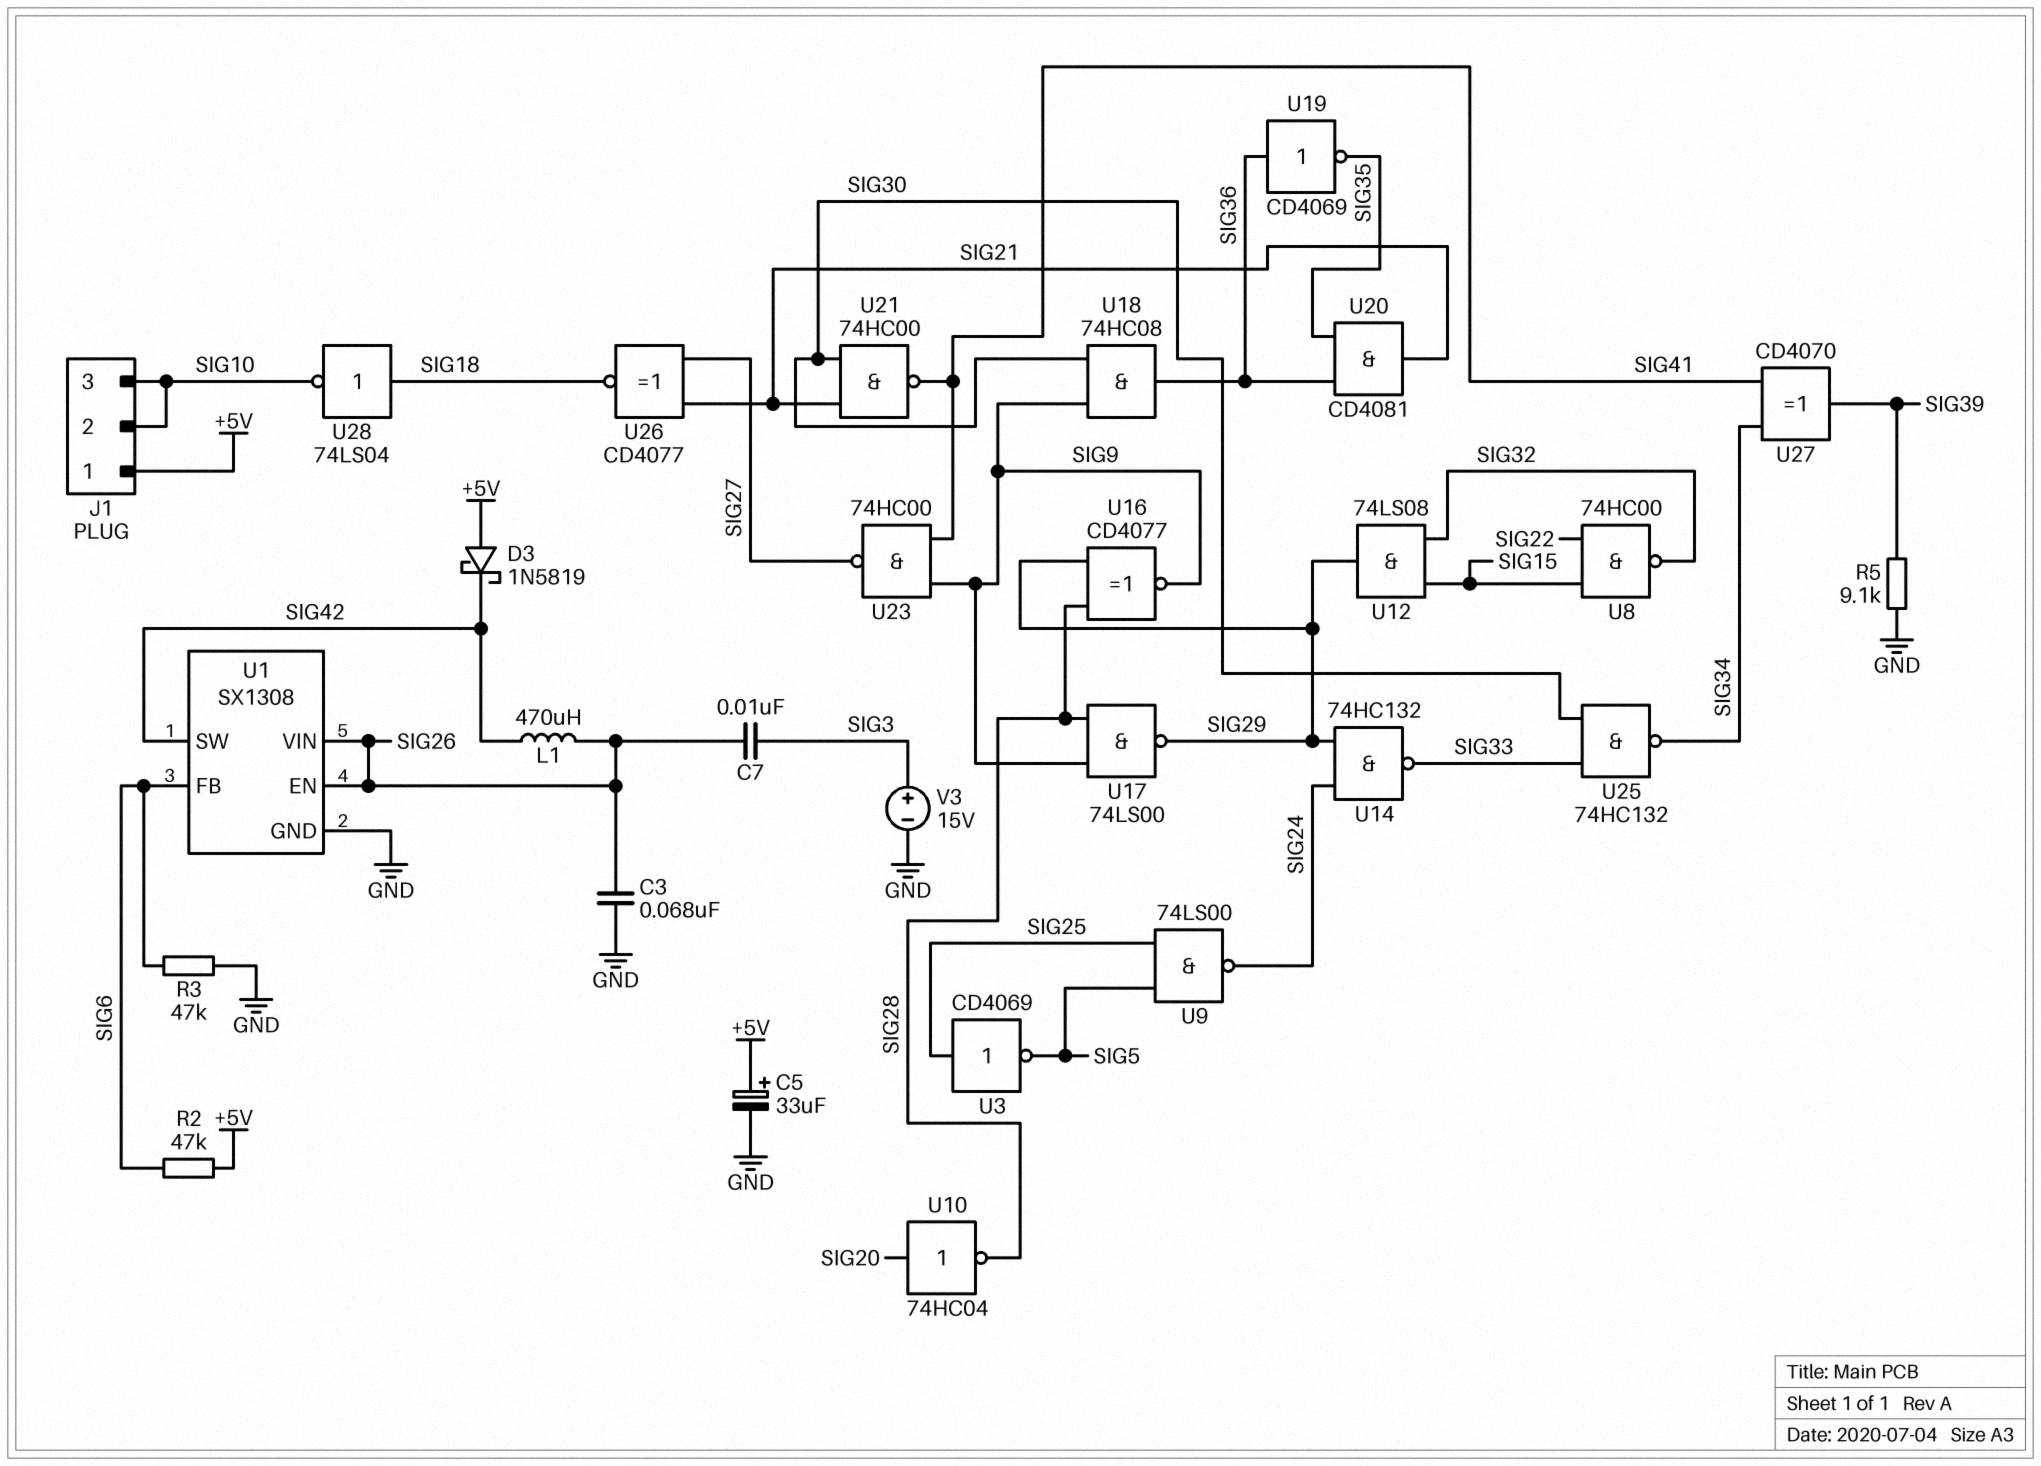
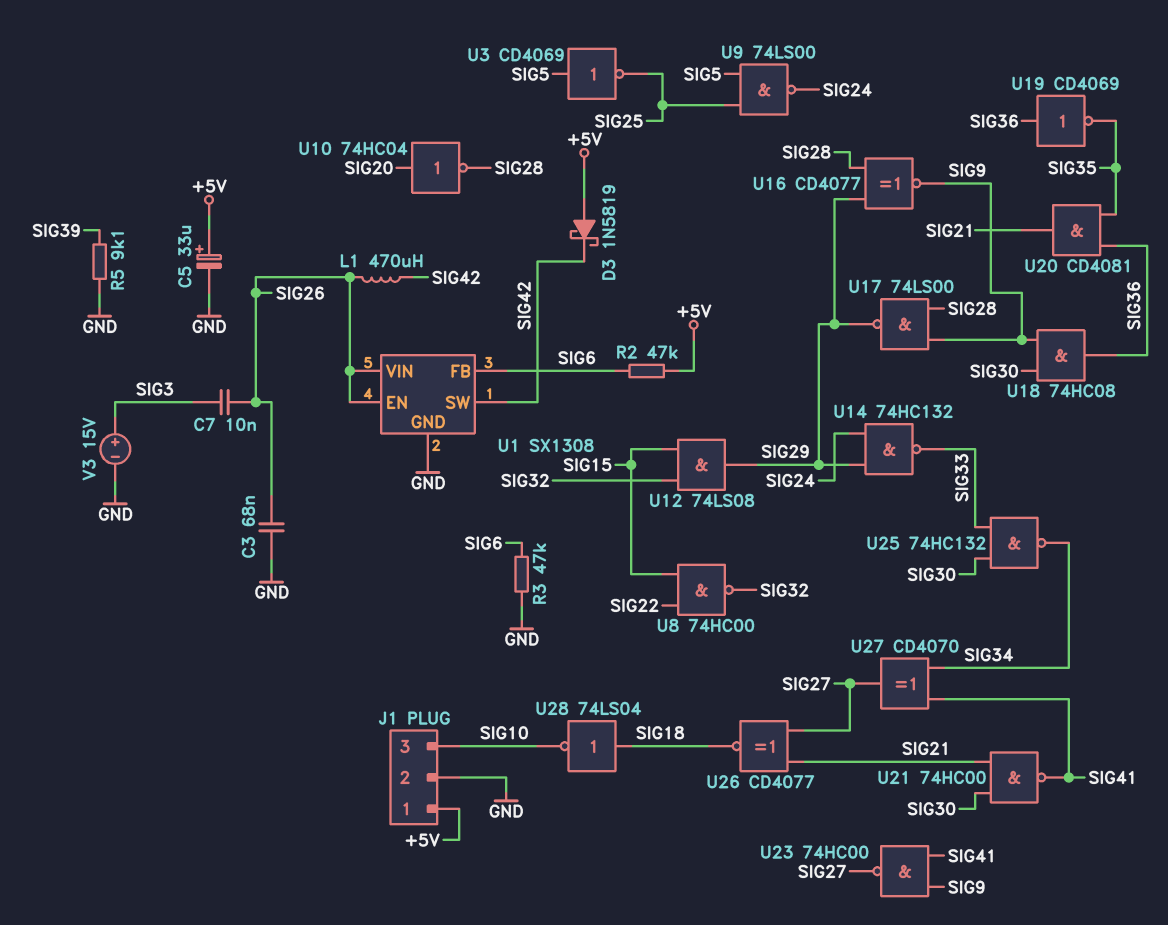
J1 pin 2: SIG10 -> GND
U3: NOT CD4069 (in SIG25, out SIG5) -> NOT CD4069 (in SIG5, out SIG25)
U27: XOR CD4070 (in SIG34, in SIG41, out SIG39) -> XOR CD4070 (in SIG34, in SIG41, out SIG27)

